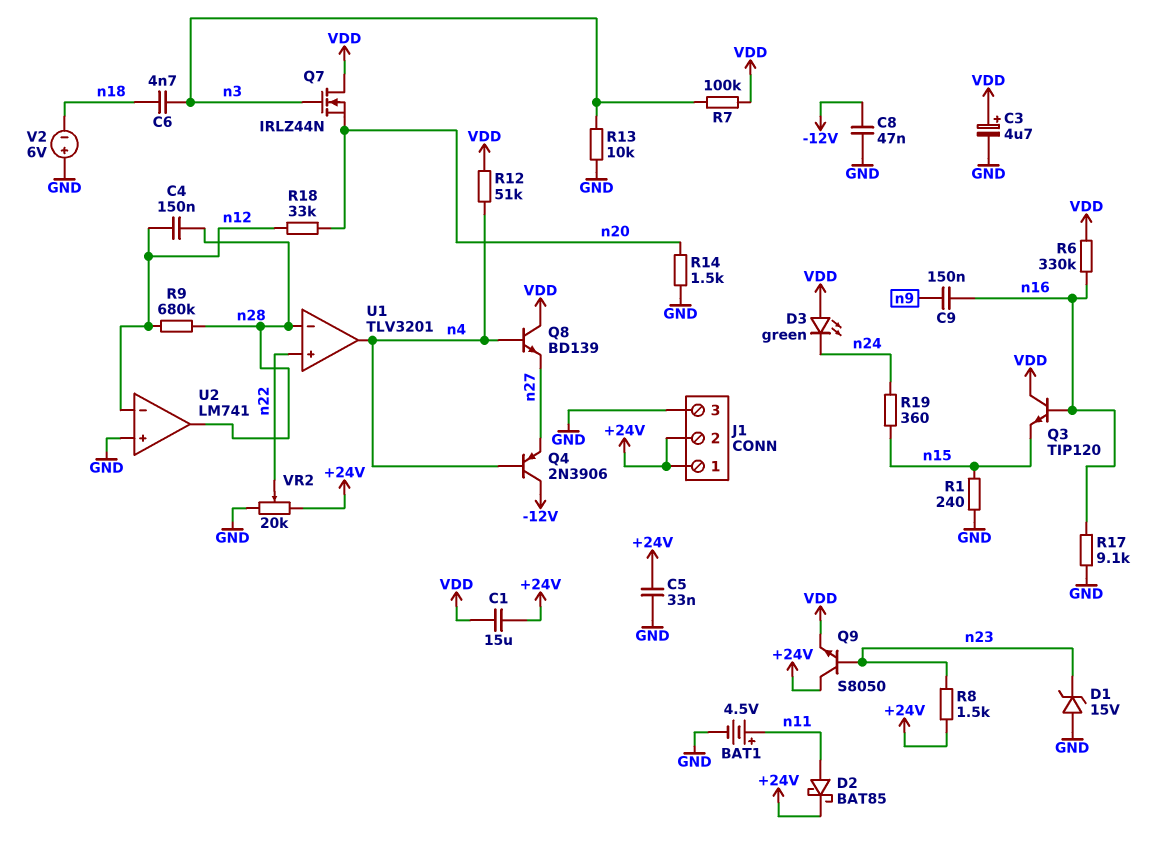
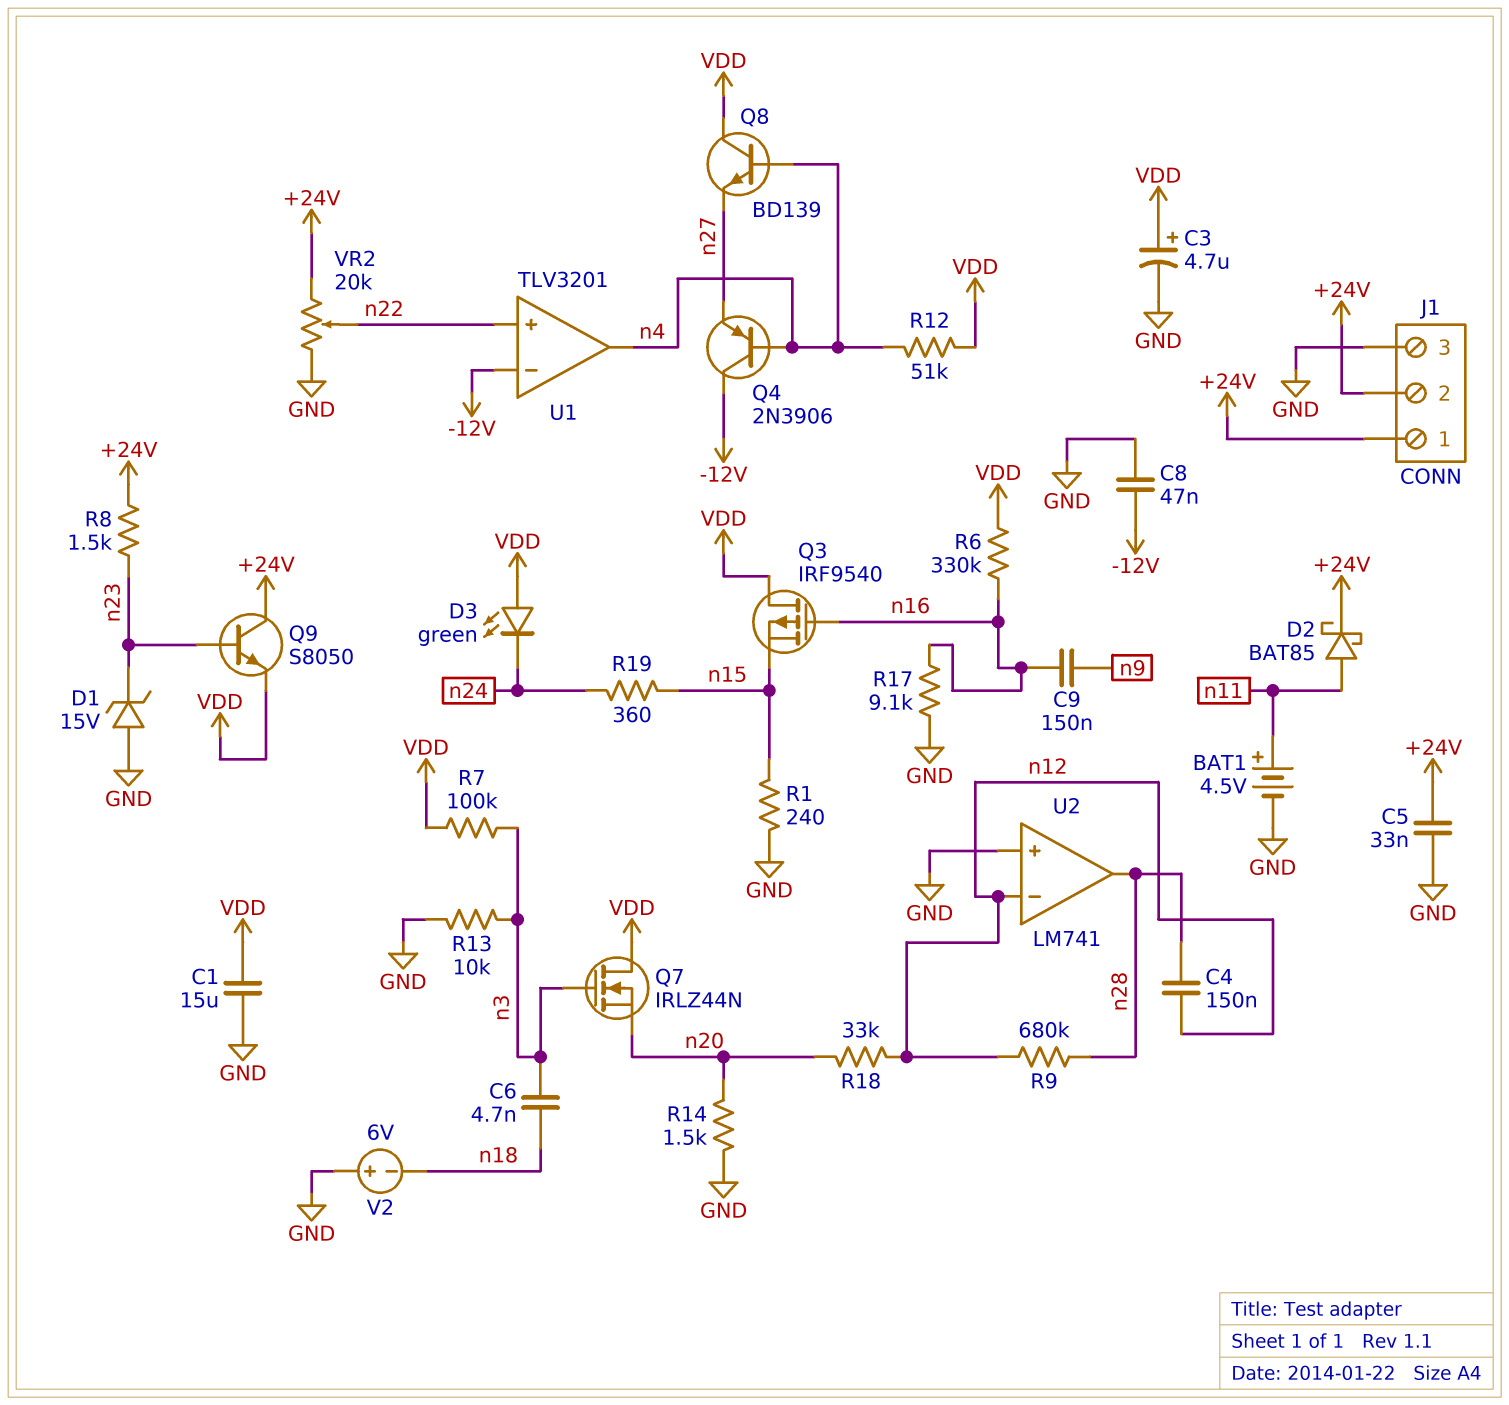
C1: 15uF (+24V, VDD) -> 15uF (GND, VDD)
Q3: NPN TIP120 (B n16, C VDD, E n15) -> PMOS IRF9540 (G n16, D VDD, S n15)
U1 pin in-: n28 -> -12V

